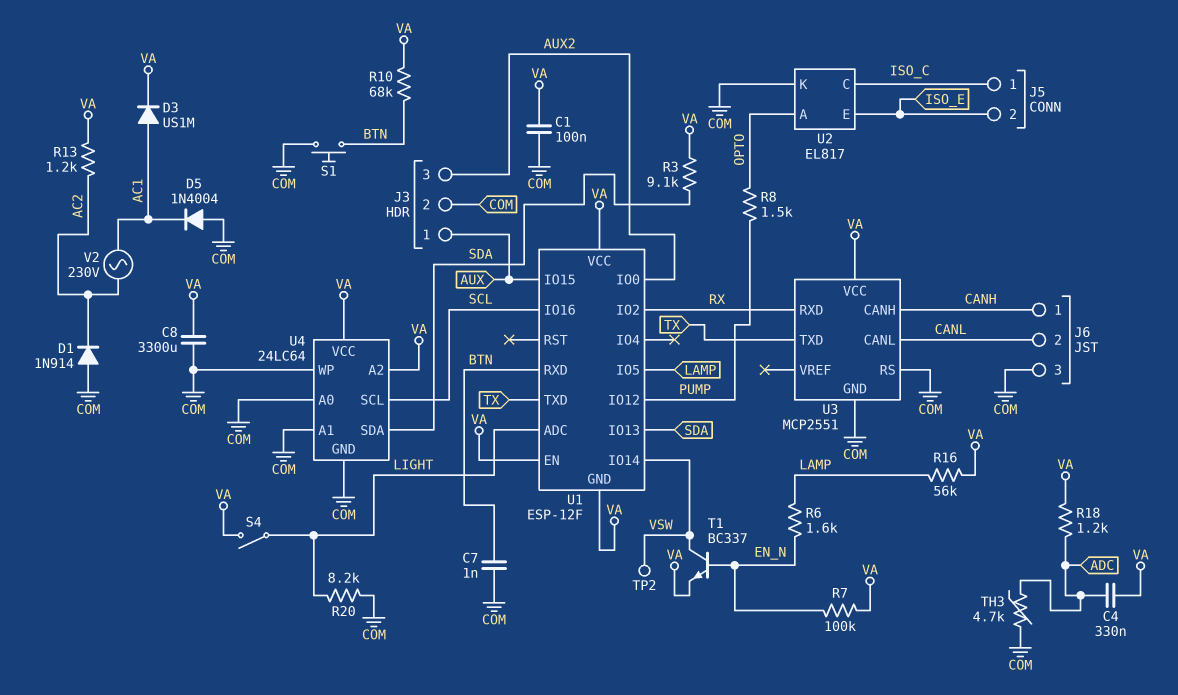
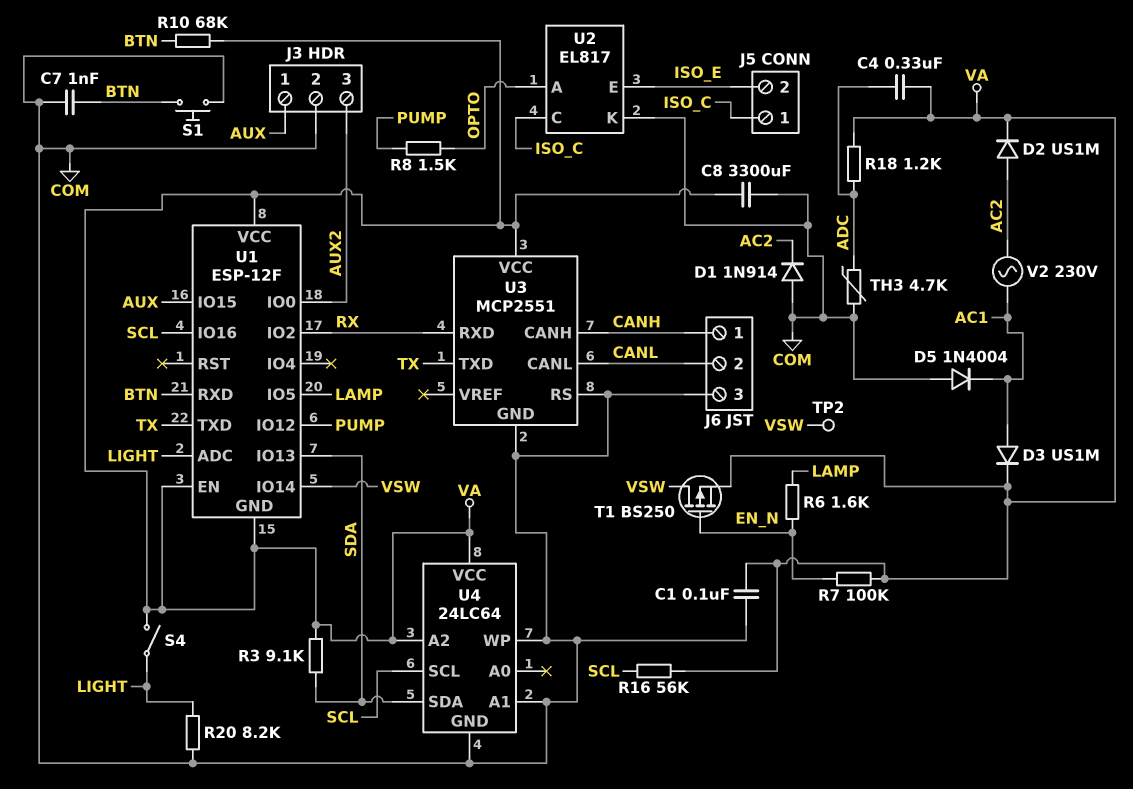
D2: none -> diode US1M (A AC2, K VA)
R13: 1.2k (AC2, VA) -> none
R16: 56k (LAMP, VA) -> 56k (SCL, VA)
T1: NPN BC337 (B EN_N, C VSW, E VA) -> PMOS BS250 (G EN_N, D VSW, S VA)
U4 pin A0: COM -> none

